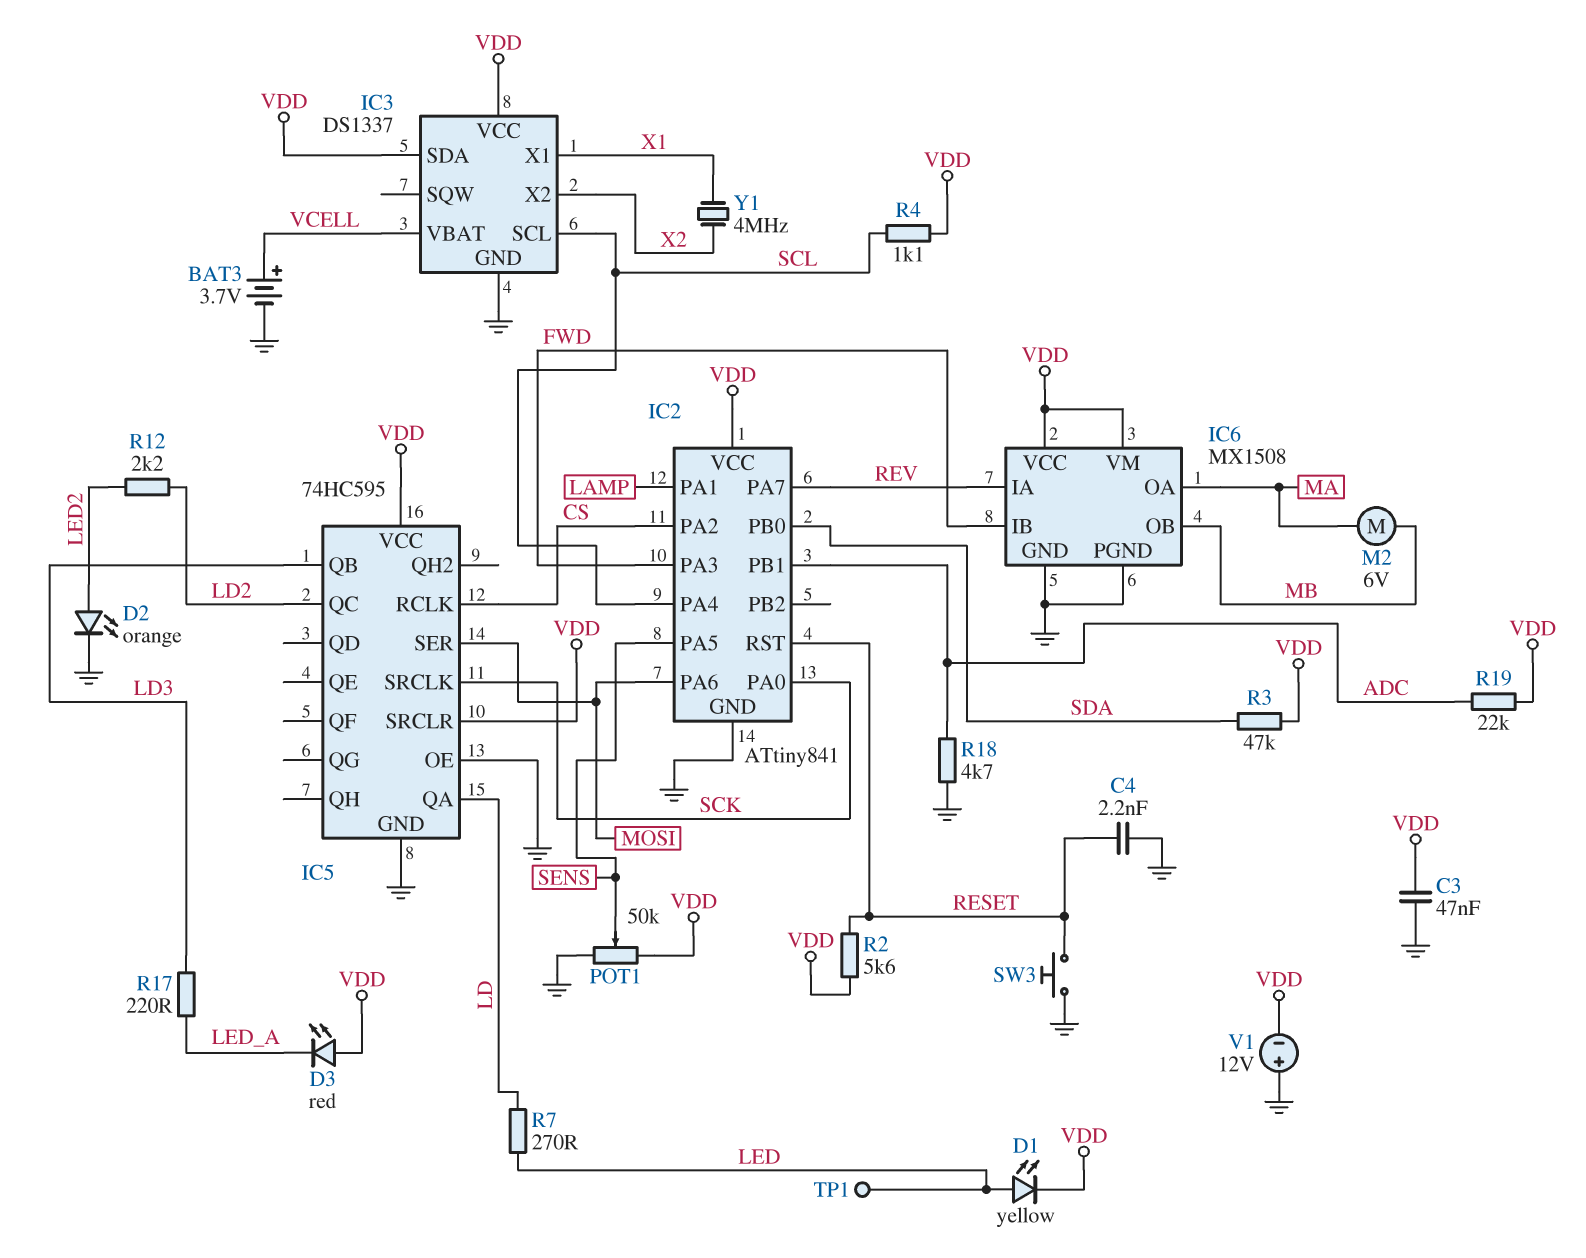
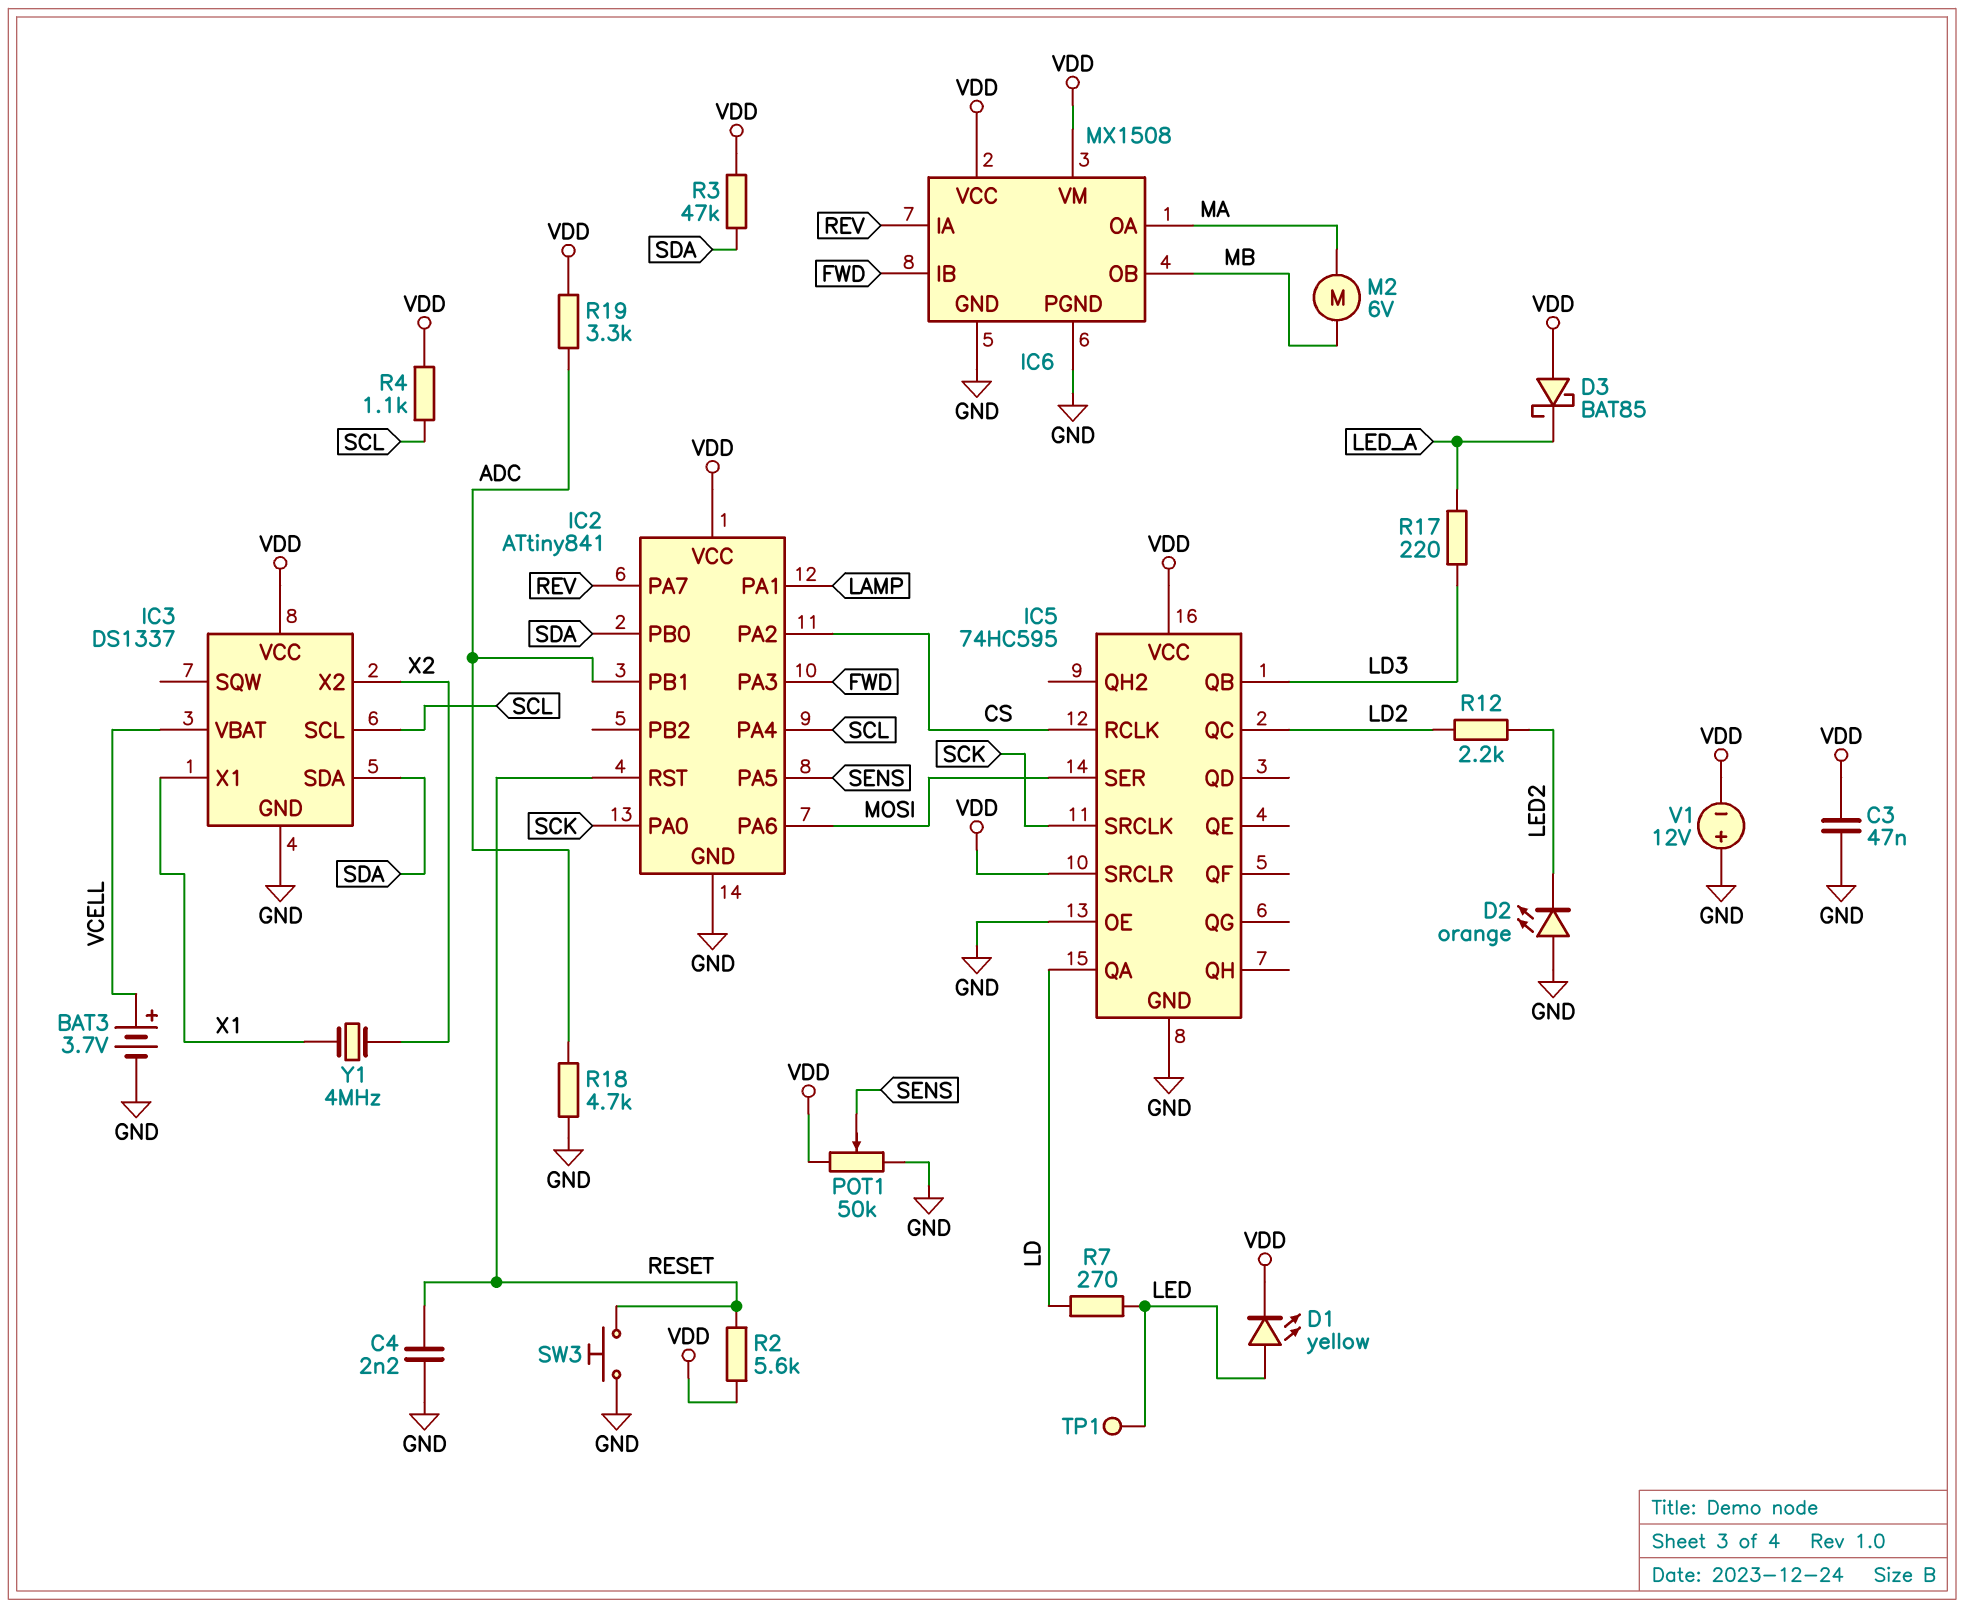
D2: LED orange (A LED2, K GND) -> LED orange (A GND, K LED2)
D3: LED red (A VDD, K LED_A) -> schottky BAT85 (A VDD, K LED_A)
IC3 pin SDA: VDD -> SDA
R19: 22k (ADC, VDD) -> 3.3k (ADC, VDD)

